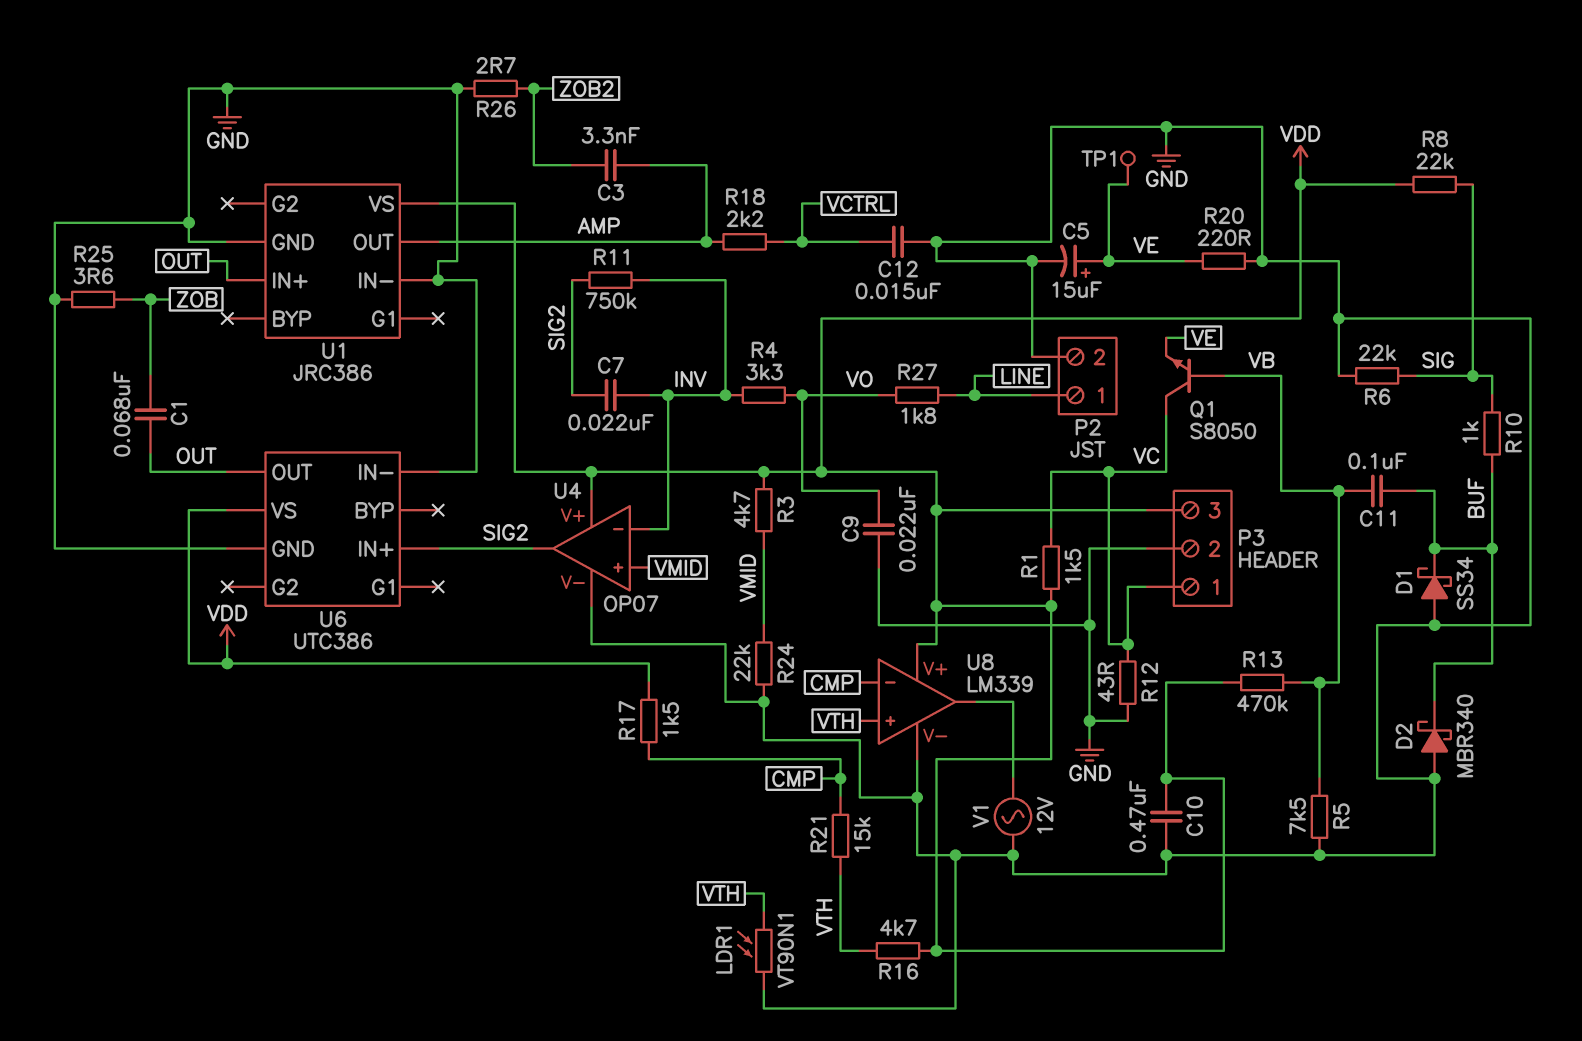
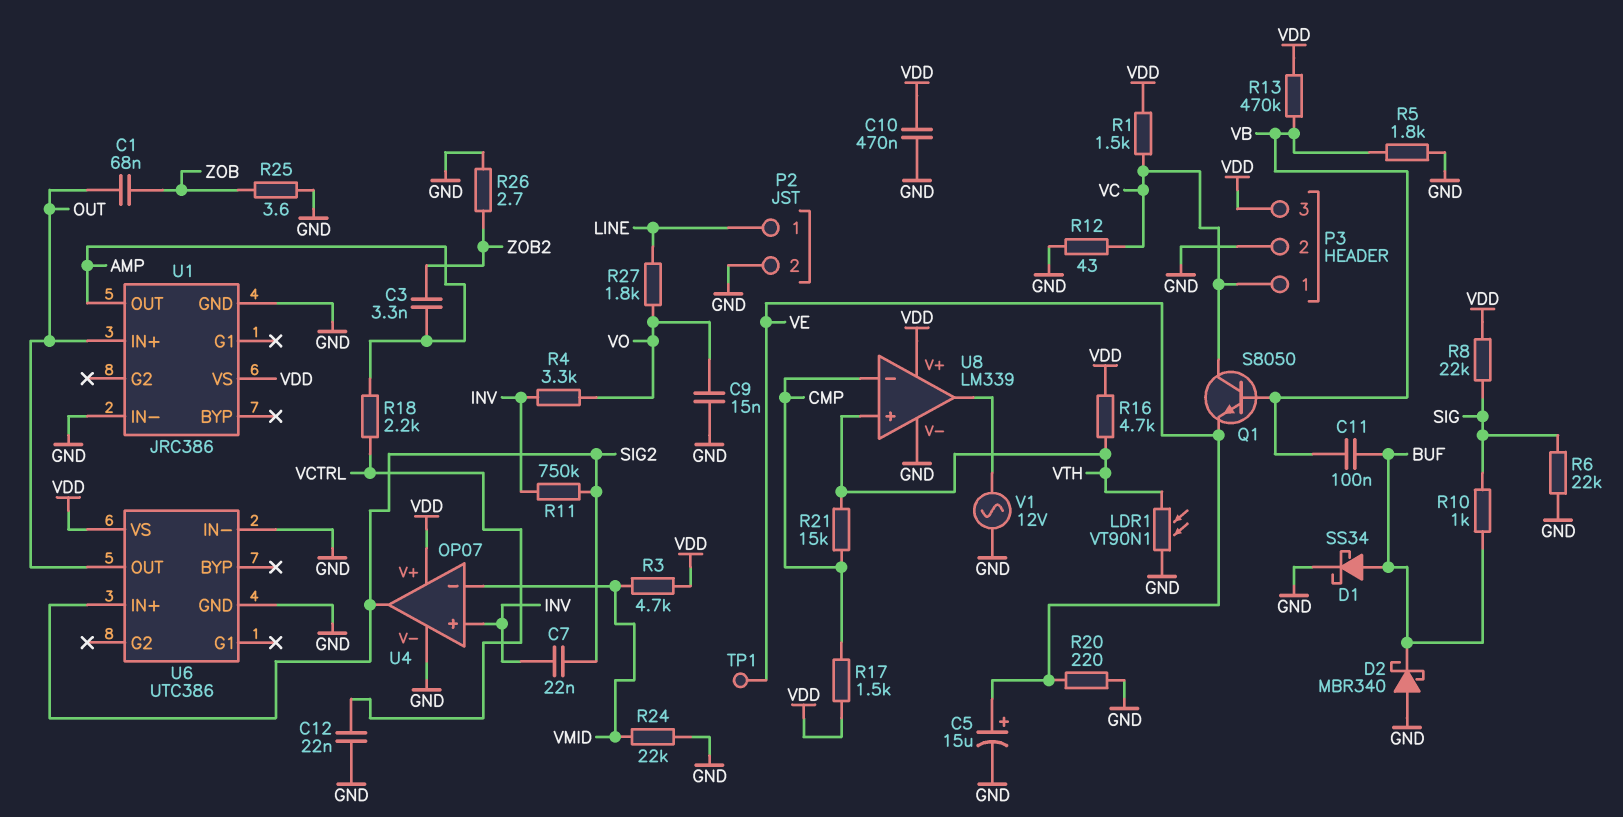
C9: 22nF (GND, VO) -> 15nF (GND, VO)
C12: 15nF (GND, VCTRL) -> 22nF (GND, VCTRL)
D1: schottky SS34 (A GND, K BUF) -> schottky SS34 (A BUF, K GND)
R5: 7.5k (GND, VB) -> 1.8k (GND, VB)
U4 pin in+: VMID -> INV
U4 pin in-: INV -> VMID

